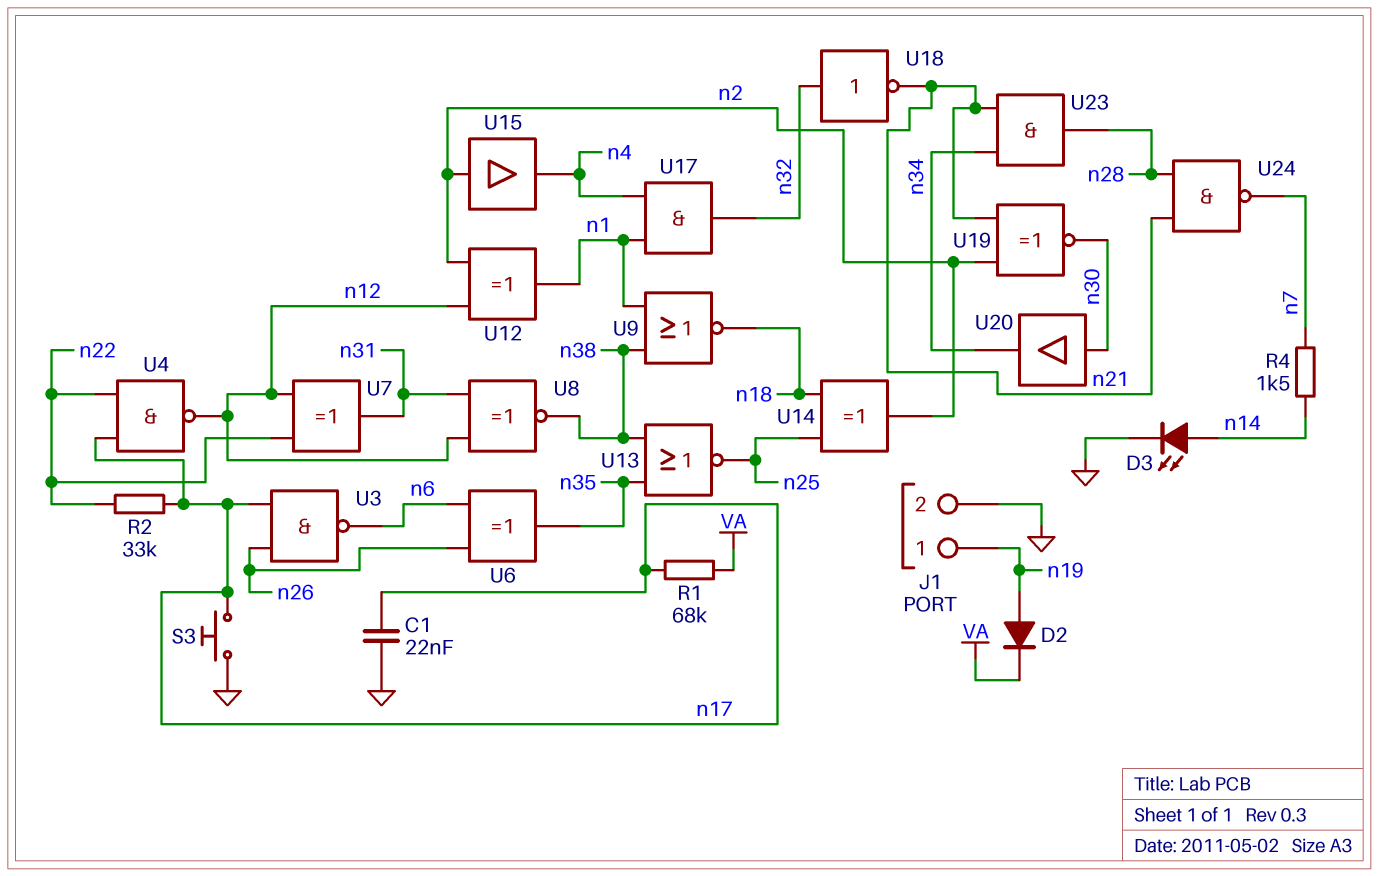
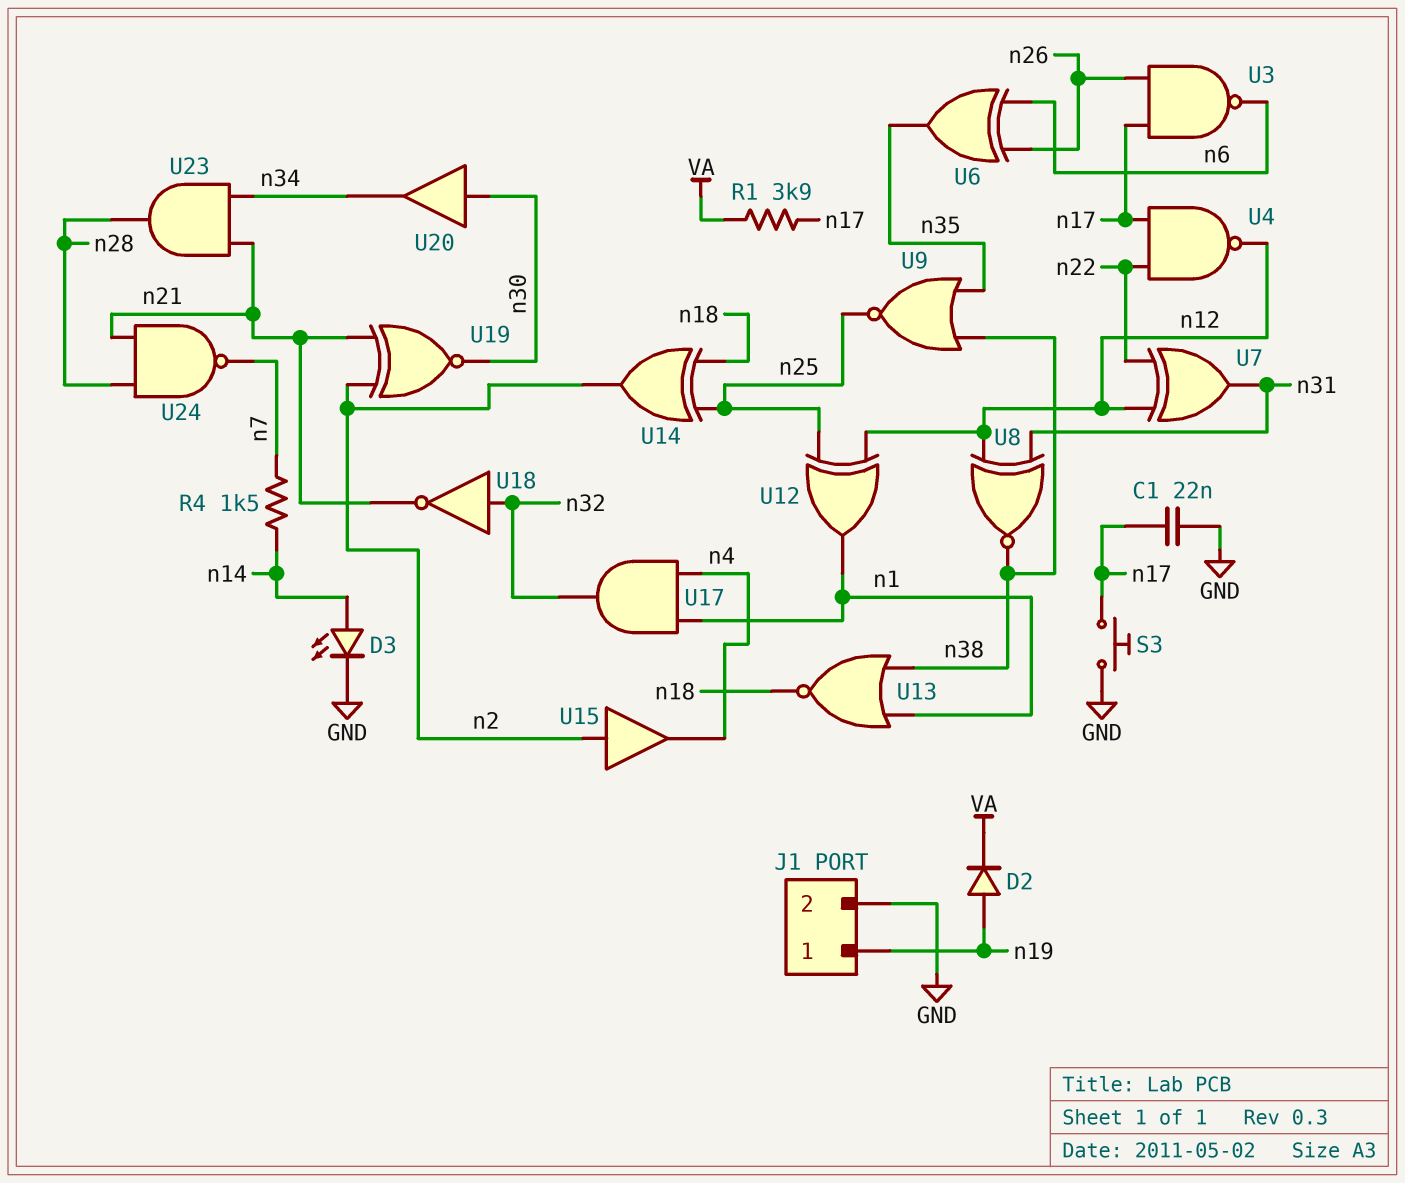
R1: 68k (VA, n17) -> 3.9k (VA, n17)
R2: 33k (n17, n22) -> none
U9: NOR (in n1, in n38, out n18) -> NOR (in n35, in n38, out n25)
U12: XOR (in n2, in n12, out n1) -> XOR (in n12, in n25, out n1)
U13: NOR (in n35, in n38, out n25) -> NOR (in n1, in n38, out n18)

